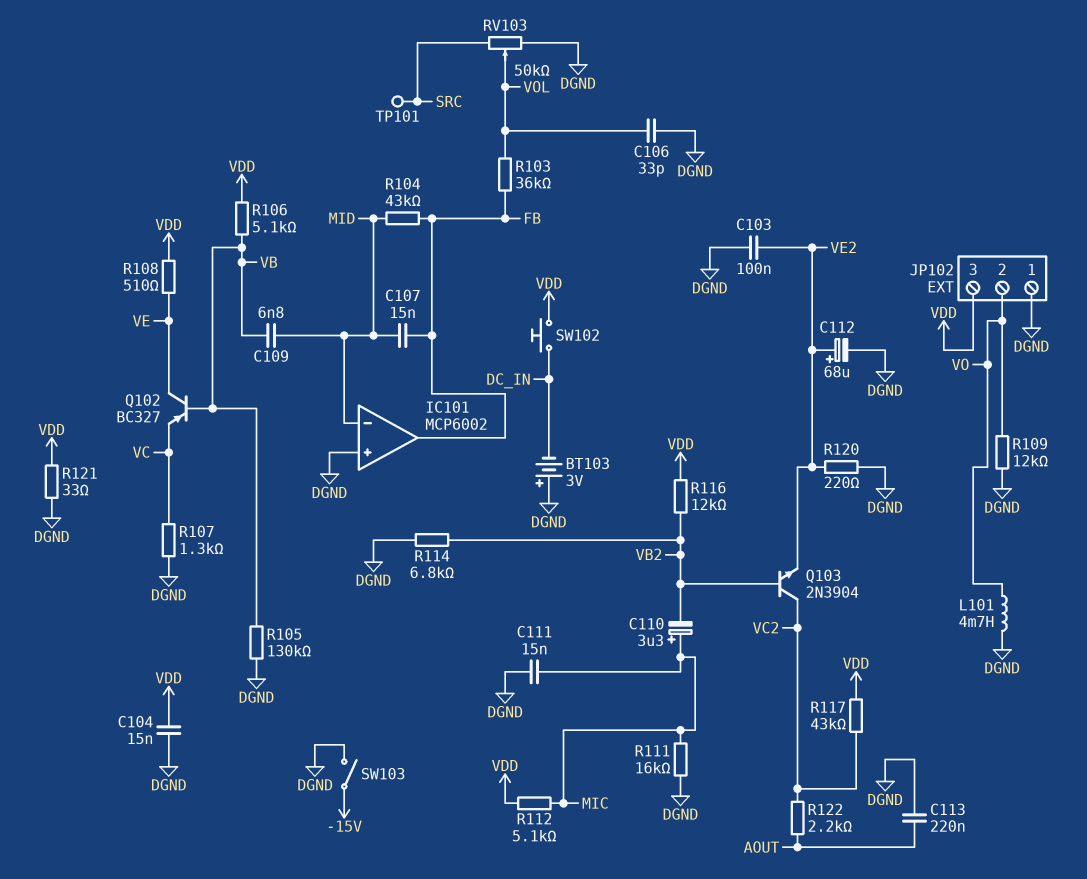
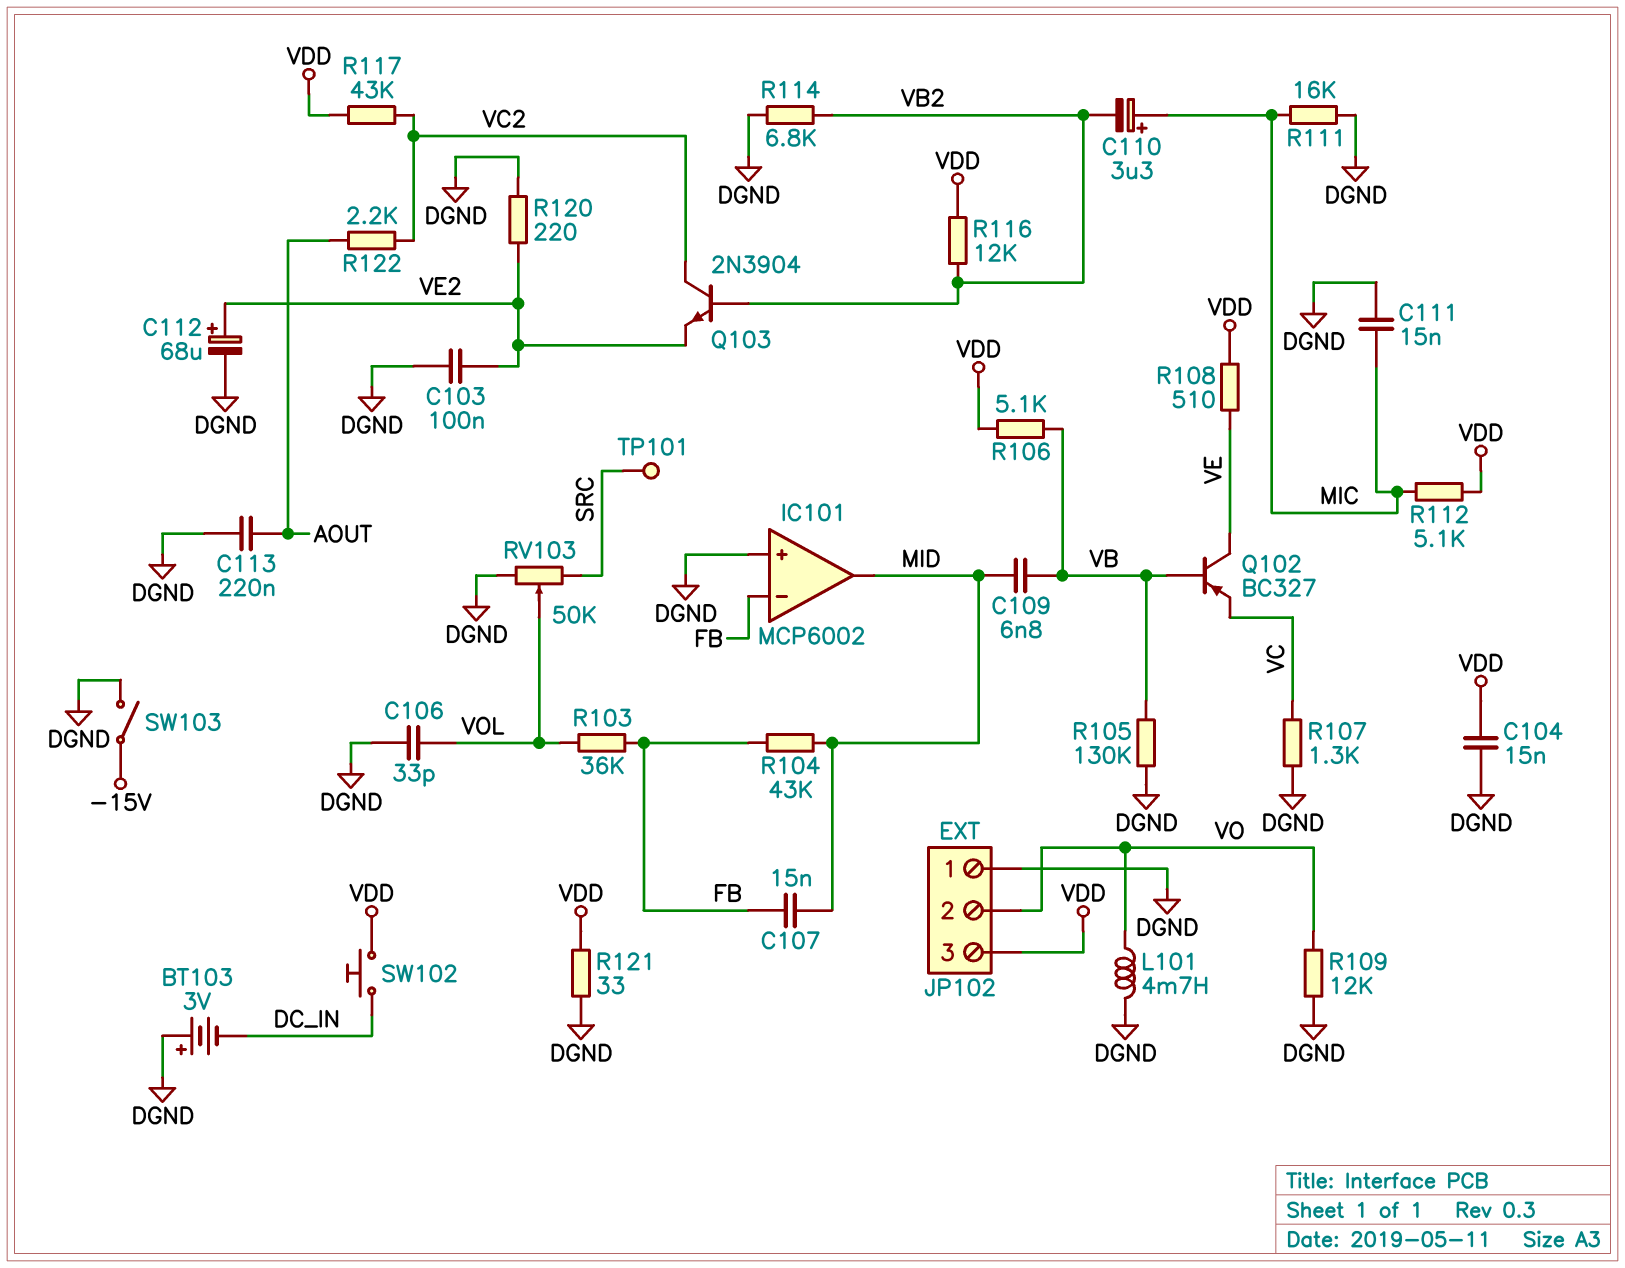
IC101 pin in-: MID -> FB
IC101 pin out: FB -> MID

